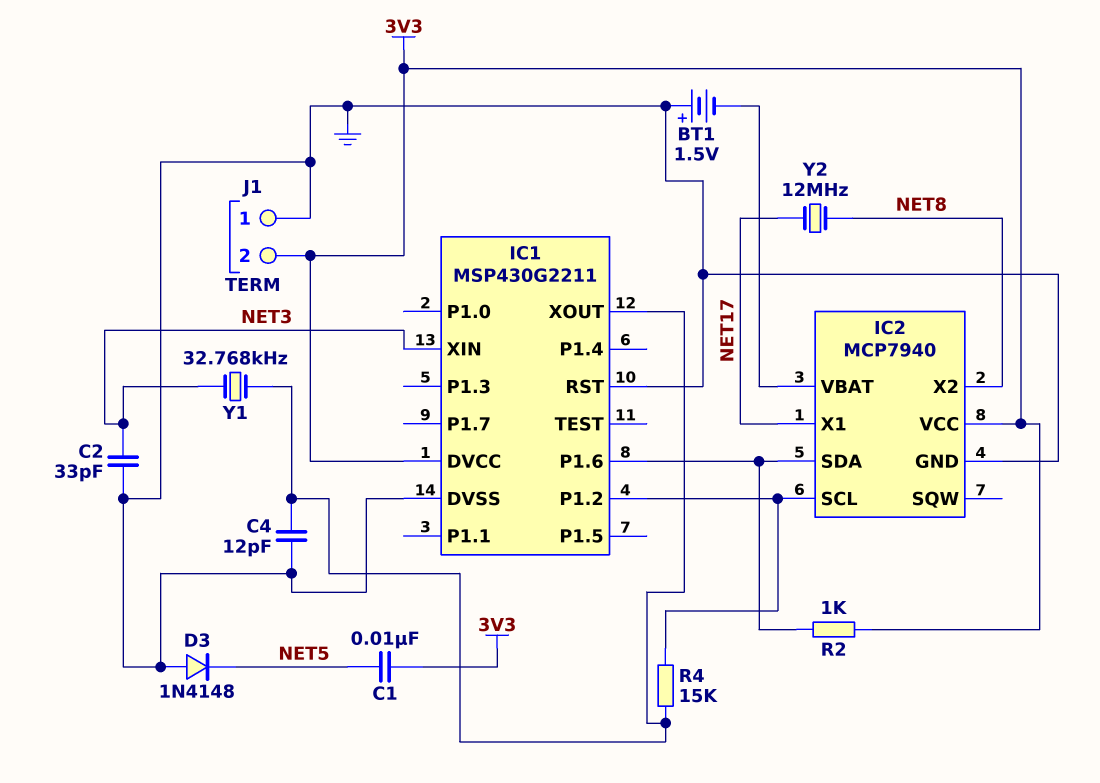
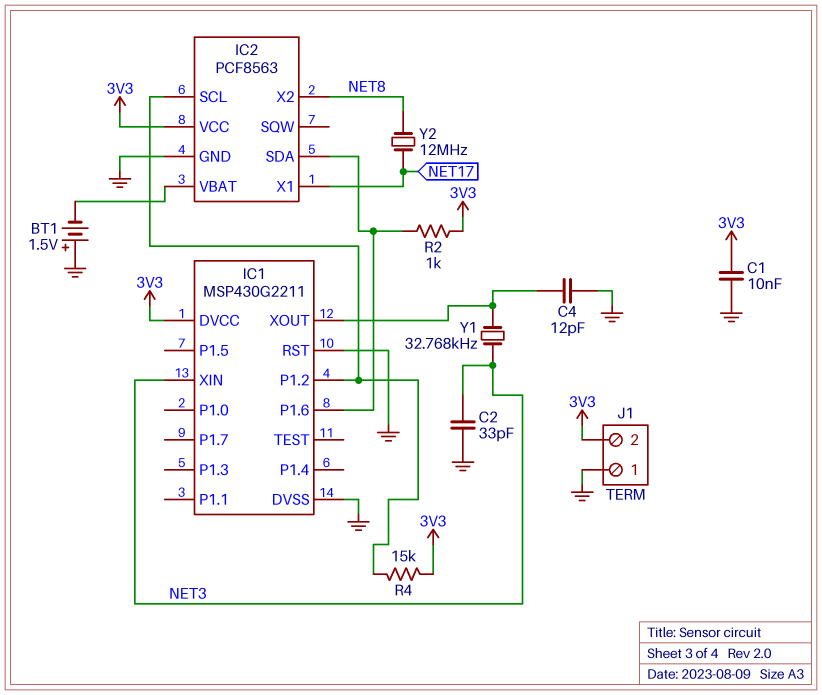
C1: 10nF (3V3, NET5) -> 10nF (3V3, GND)
D3: diode 1N4148 (A GND, K NET5) -> none
IC2: MCP7940 -> PCF8563
R4: 15k (IC1/P1.2, IC1/XOUT) -> 15k (3V3, IC1/P1.2)

